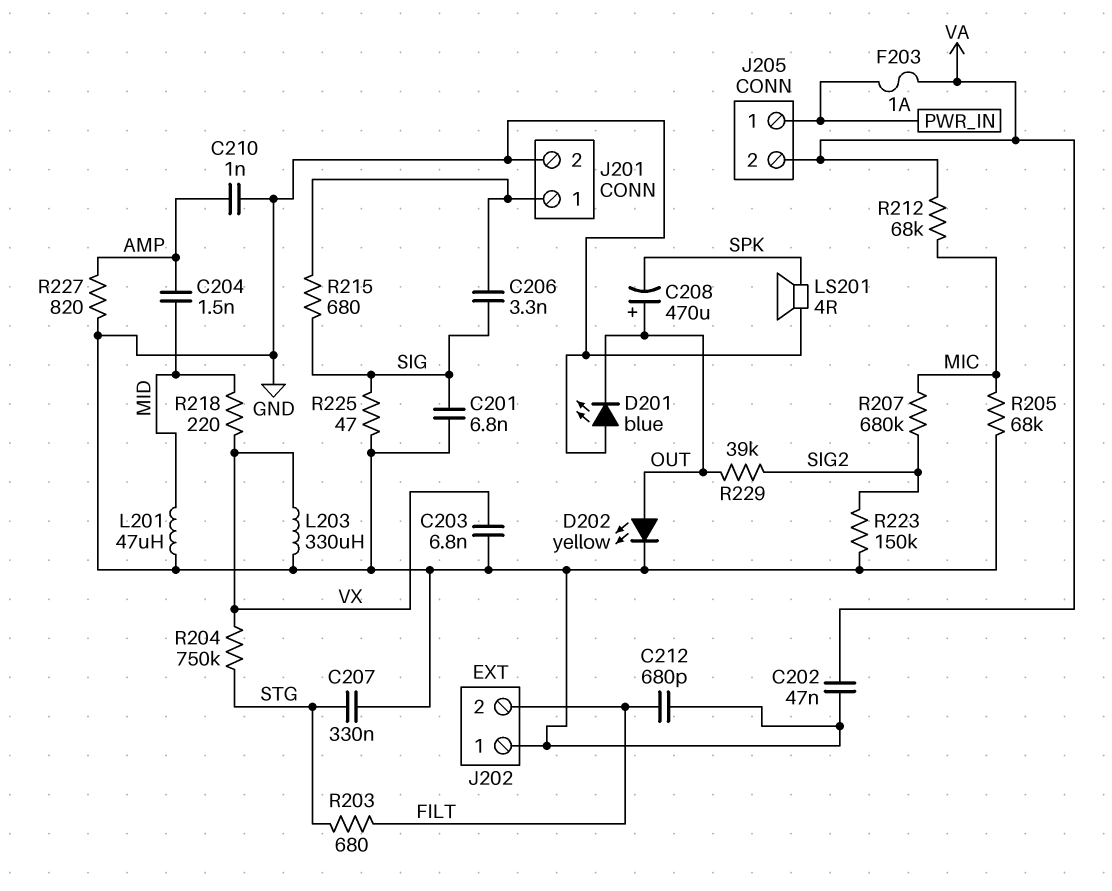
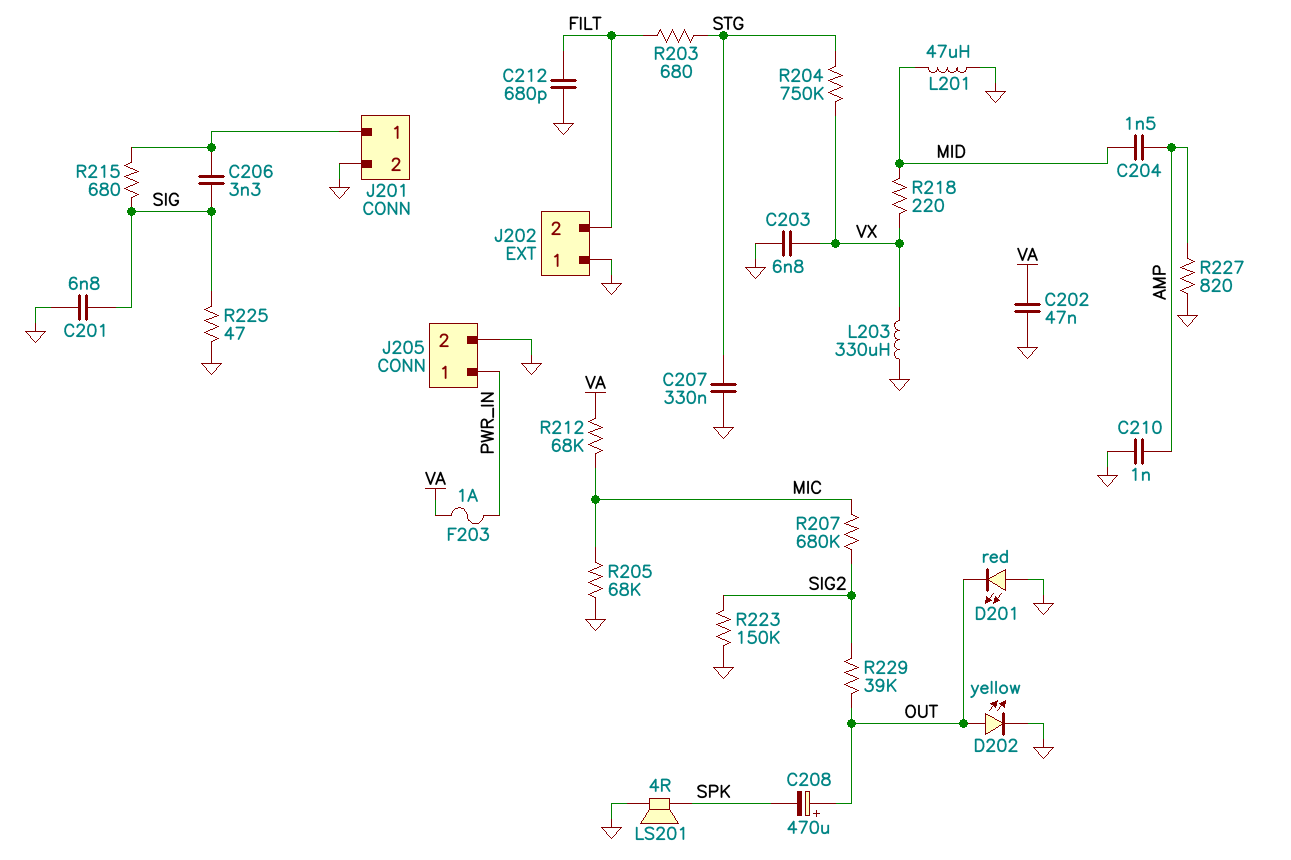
D201: LED blue (A GND, K OUT) -> LED red (A GND, K OUT)
J205 pin 2: VA -> GND

